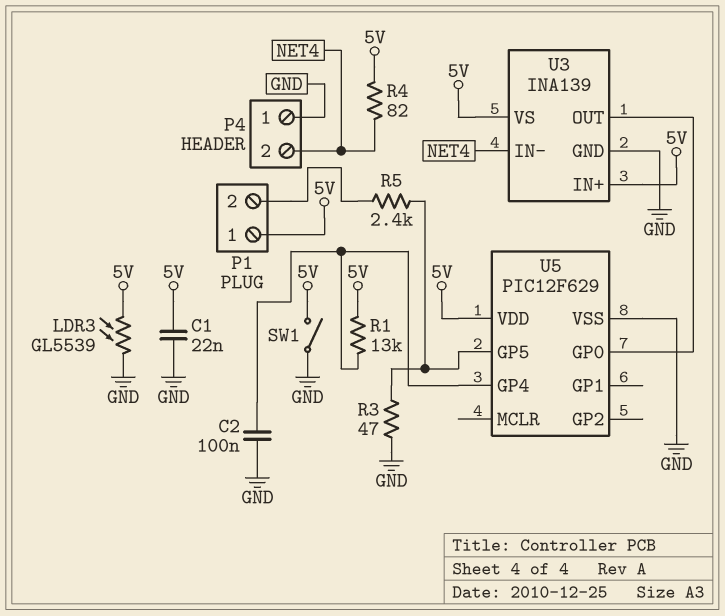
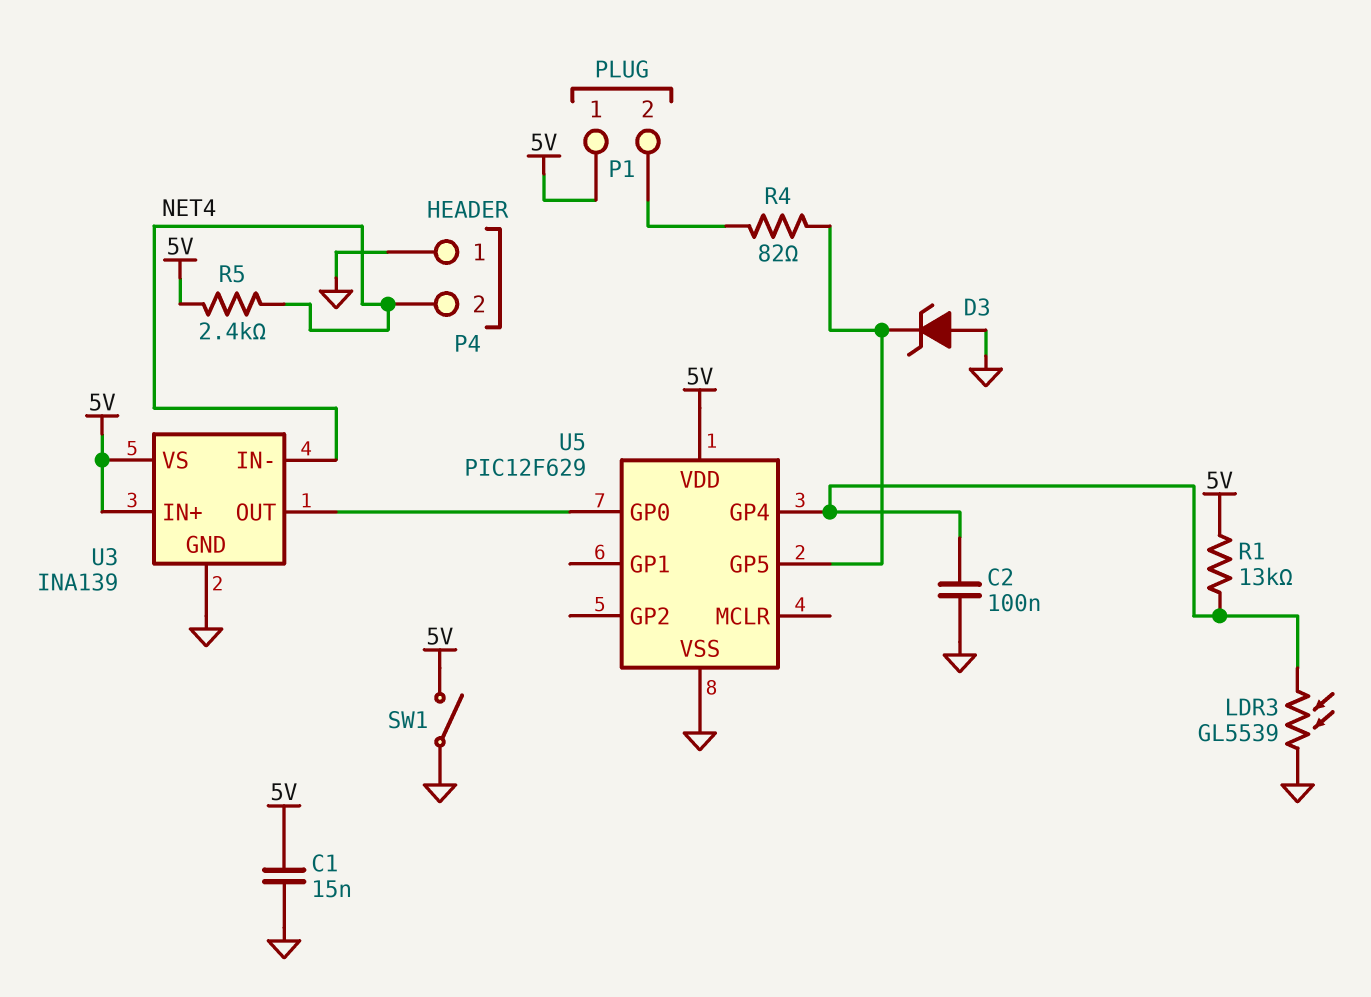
C1: 22nF (5V, GND) -> 15nF (5V, GND)
D3: none -> zener (A GND, K U5/GP5)
LDR3: GL5539 (5V, GND) -> GL5539 (GND, U5/GP4)
R3: 47 (GND, U5/GP5) -> none
R4: 82 (5V, NET4) -> 82 (P1/2, U5/GP5)
R5: 2.4k (P1/2, U5/GP5) -> 2.4k (5V, NET4)

